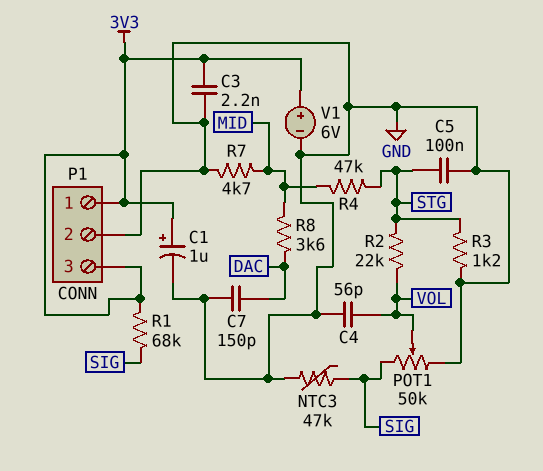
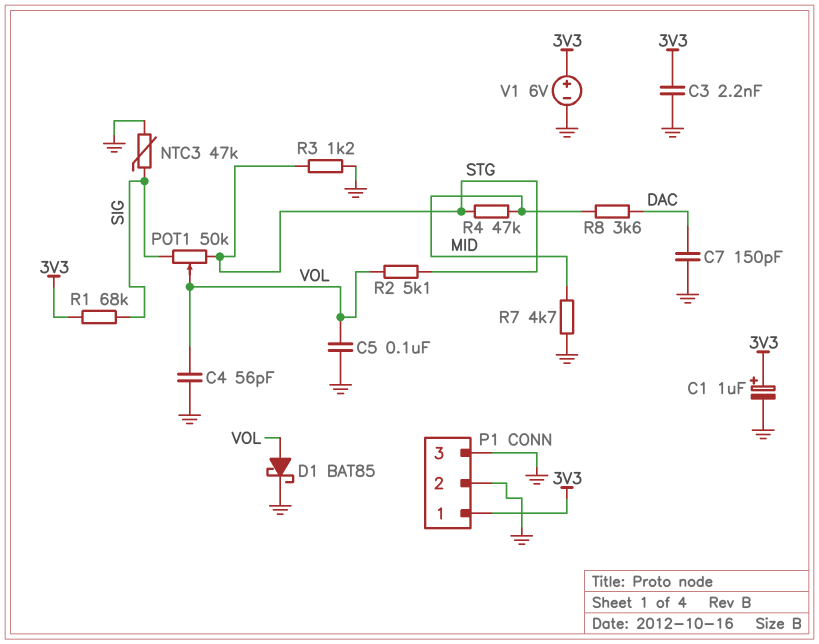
C5: 100nF (GND, STG) -> 100nF (GND, VOL)
D1: none -> schottky BAT85 (A VOL, K GND)
P1 pin 3: 3V3 -> GND
POT1: 50k (GND, SIG, wiper VOL) -> 50k (SIG, STG, wiper VOL)
R2: 22k (STG, VOL) -> 5.1k (STG, VOL)

